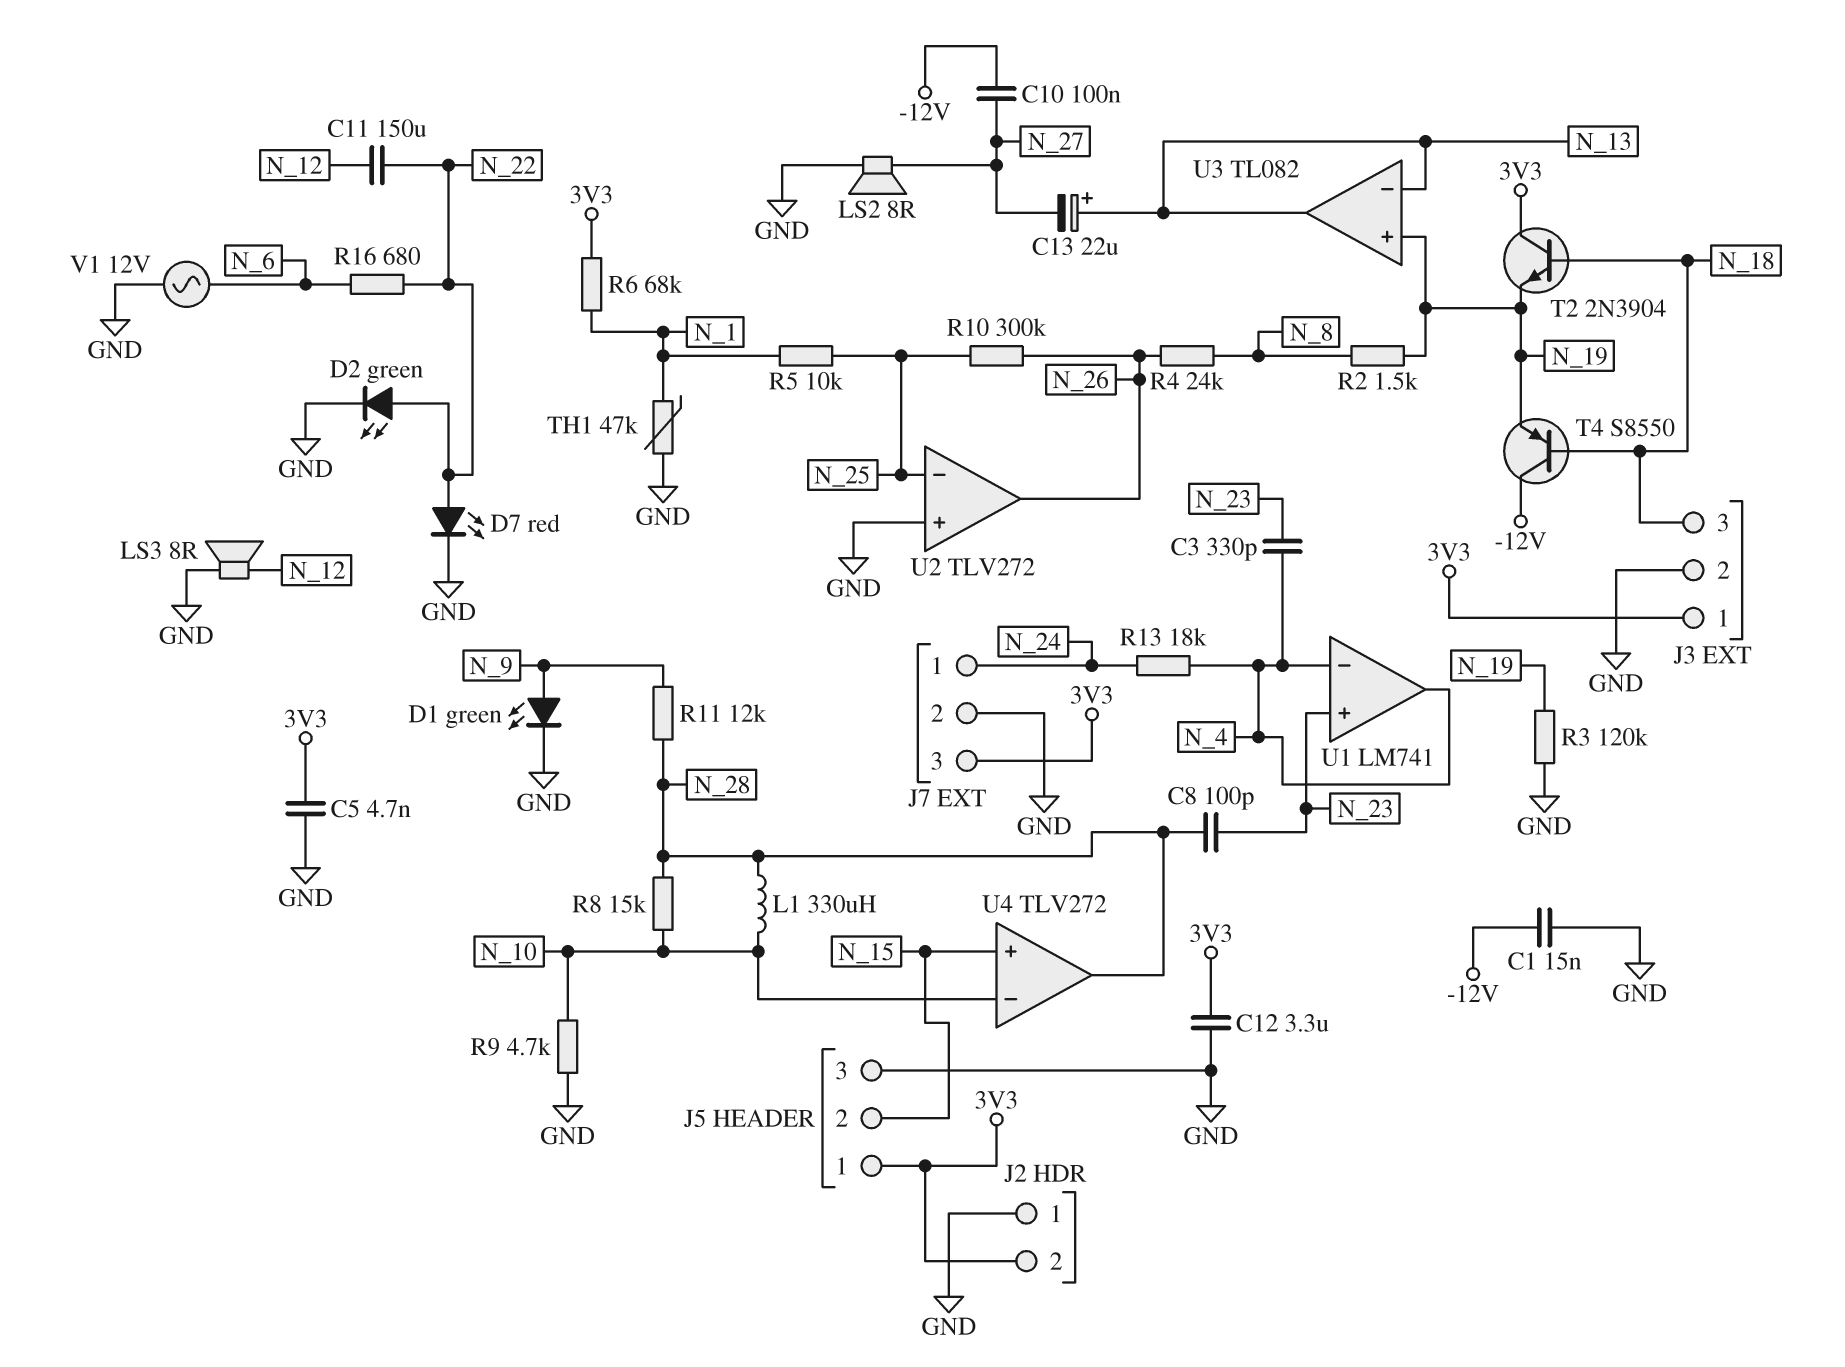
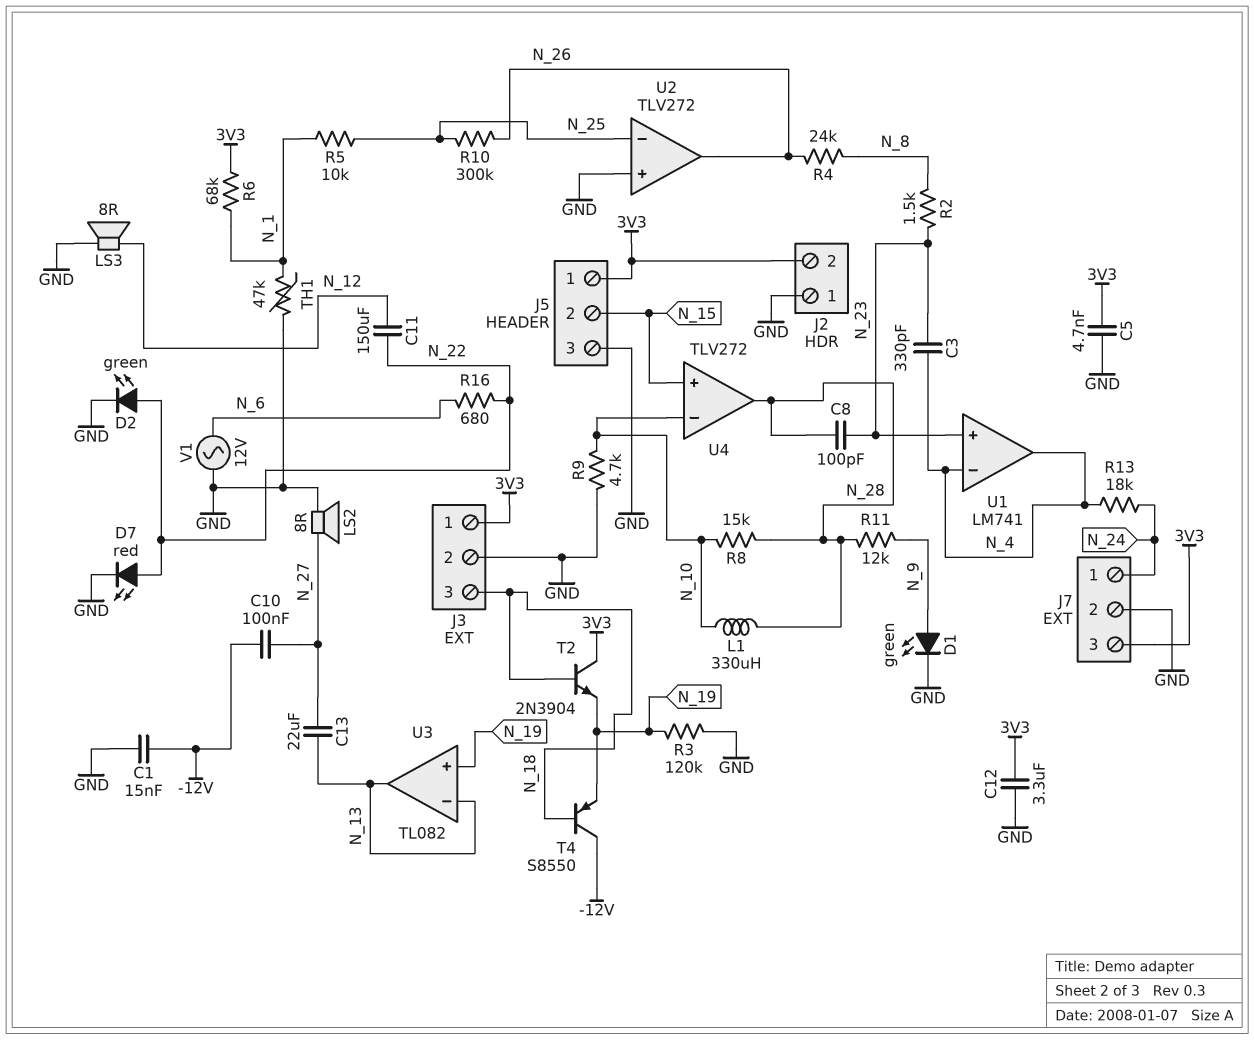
C13: 22uF (plus N_13, minus N_27) -> 22uF (N_13, N_27)
R2: 1.5k (N_8, N_19) -> 1.5k (N_8, N_23)

